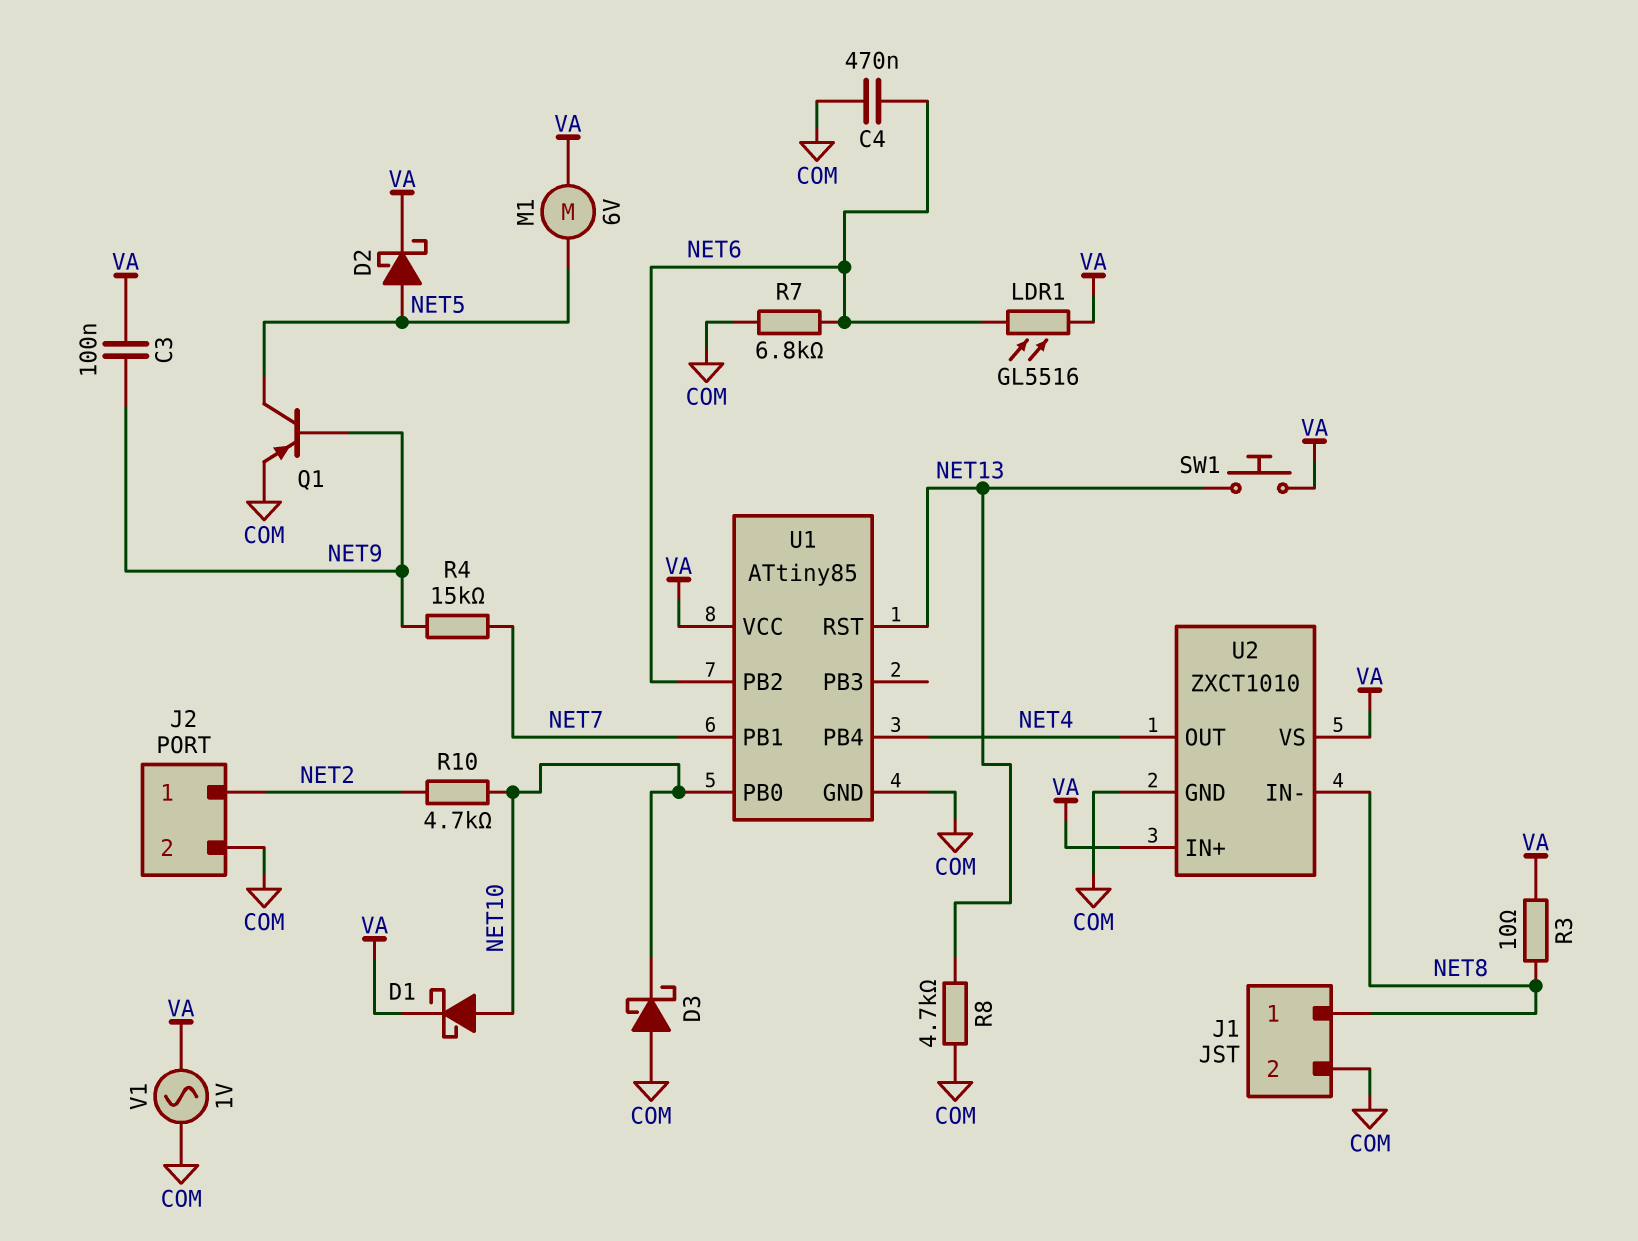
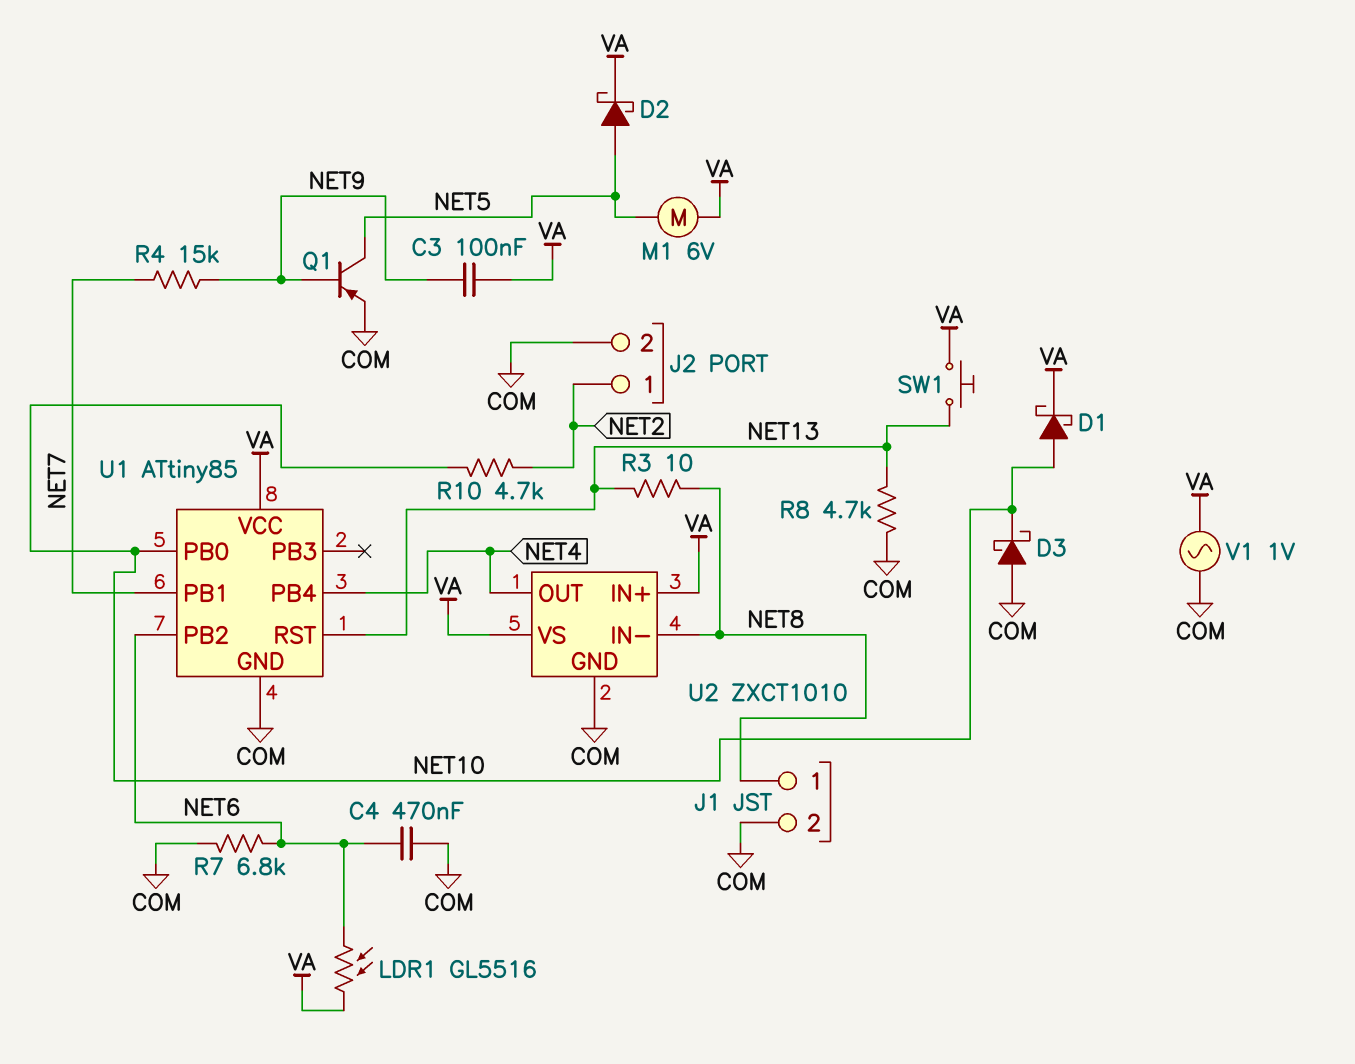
R3: 10 (NET8, VA) -> 10 (NET8, NET13)

